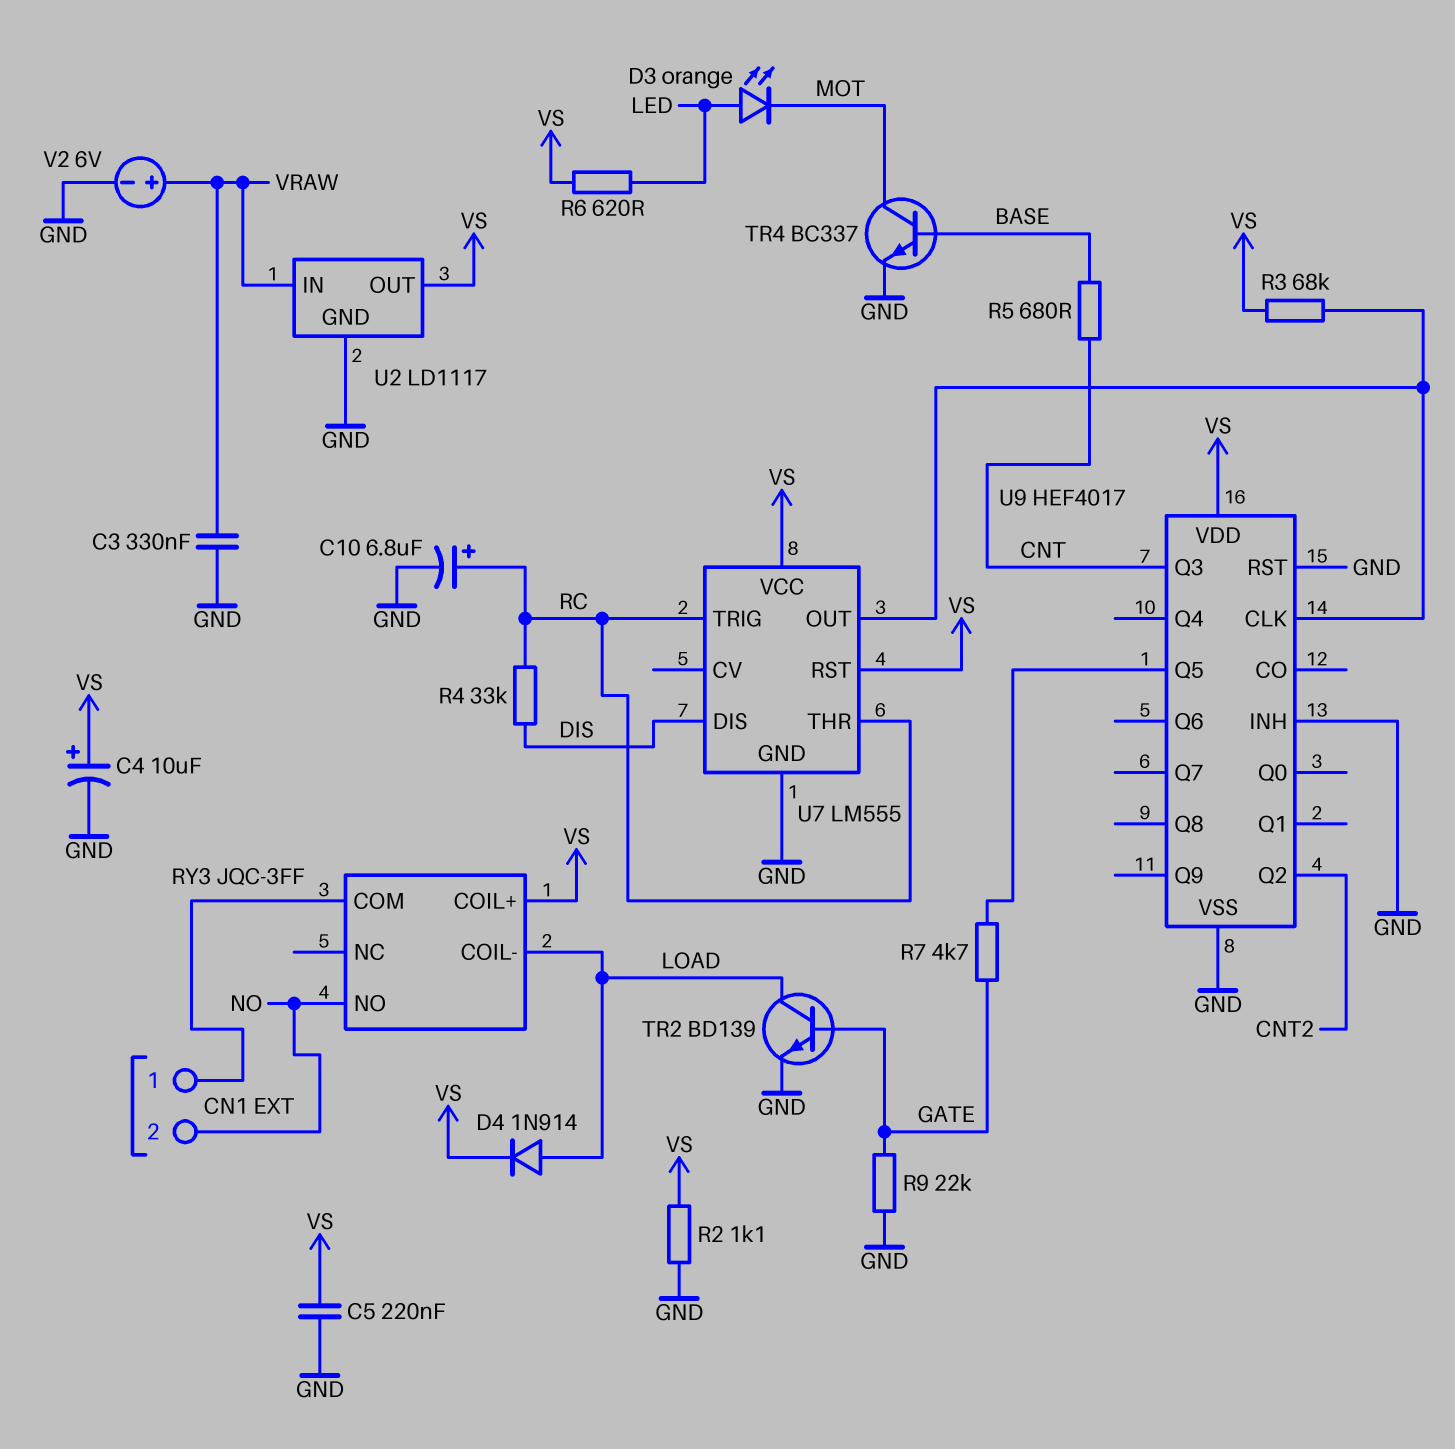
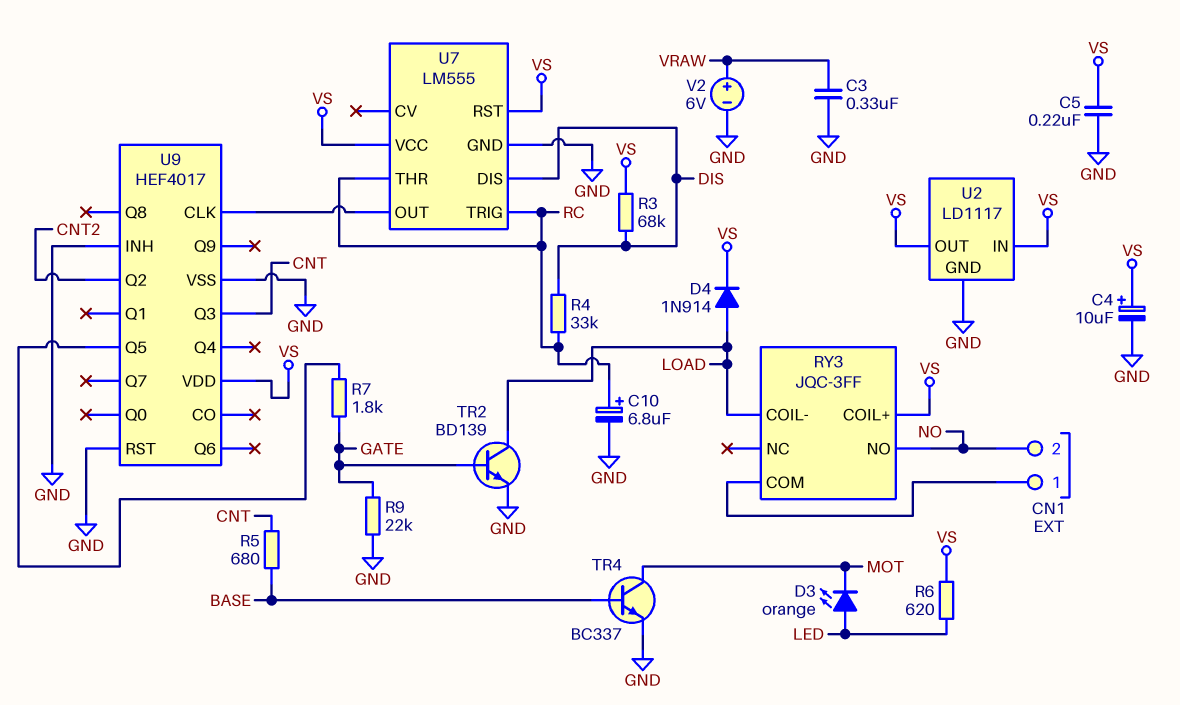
R2: 1.1k (GND, VS) -> none
R3: 68k (U7/OUT, VS) -> 68k (DIS, VS)
R7: 4.7k (GATE, U9/Q5) -> 1.8k (GATE, U9/Q5)
U2 pin IN: VRAW -> VS

